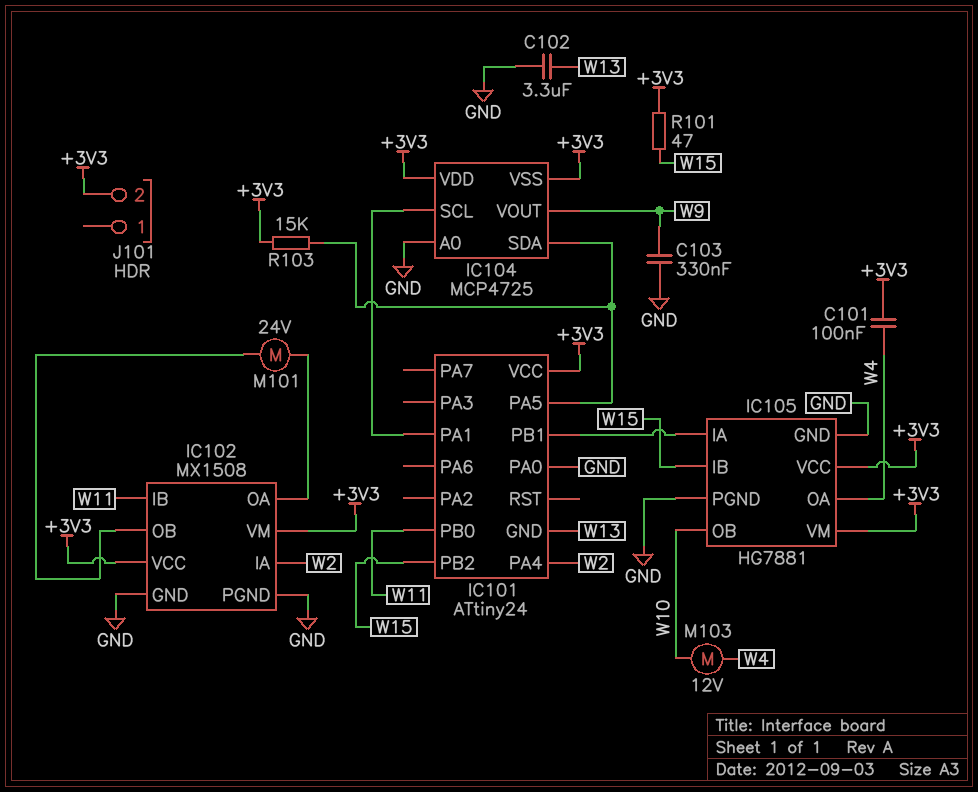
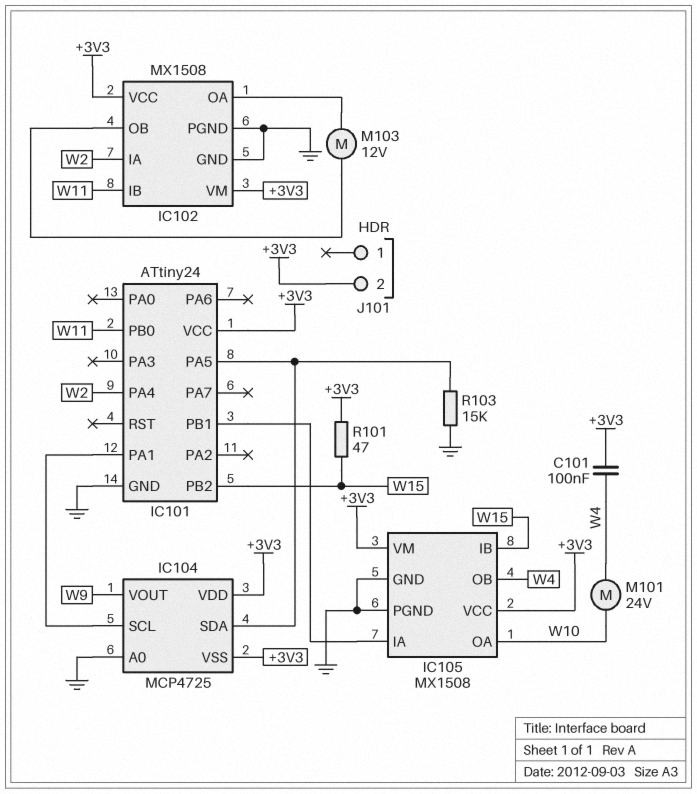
C102: 3.3uF (GND, W13) -> none
C103: 330nF (GND, W9) -> none
IC101 pin GND: W13 -> GND
IC101 pin PA0: GND -> none
IC105: HG7881 -> MX1508
IC105 pin OA: W4 -> W10
IC105 pin OB: W10 -> W4
M101: motor 24V (IC102/OA, IC102/OB) -> motor 24V (W4, W10)
M103: motor 12V (W4, W10) -> motor 12V (IC102/OA, IC102/OB)
R103: 15k (+3V3, IC101/PA5) -> 15k (GND, IC101/PA5)

